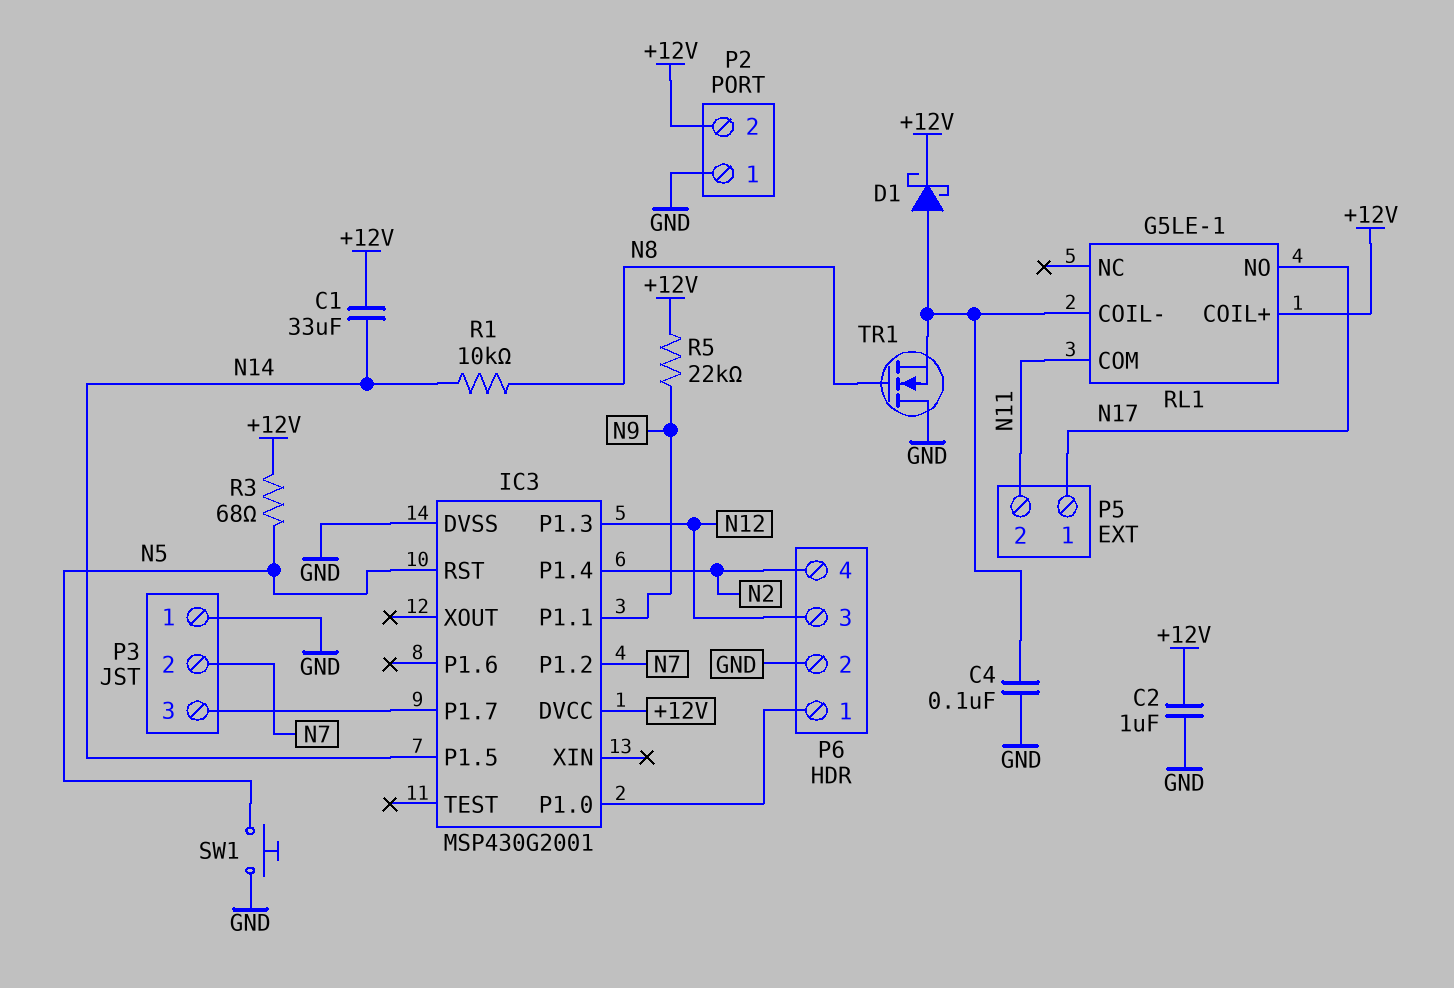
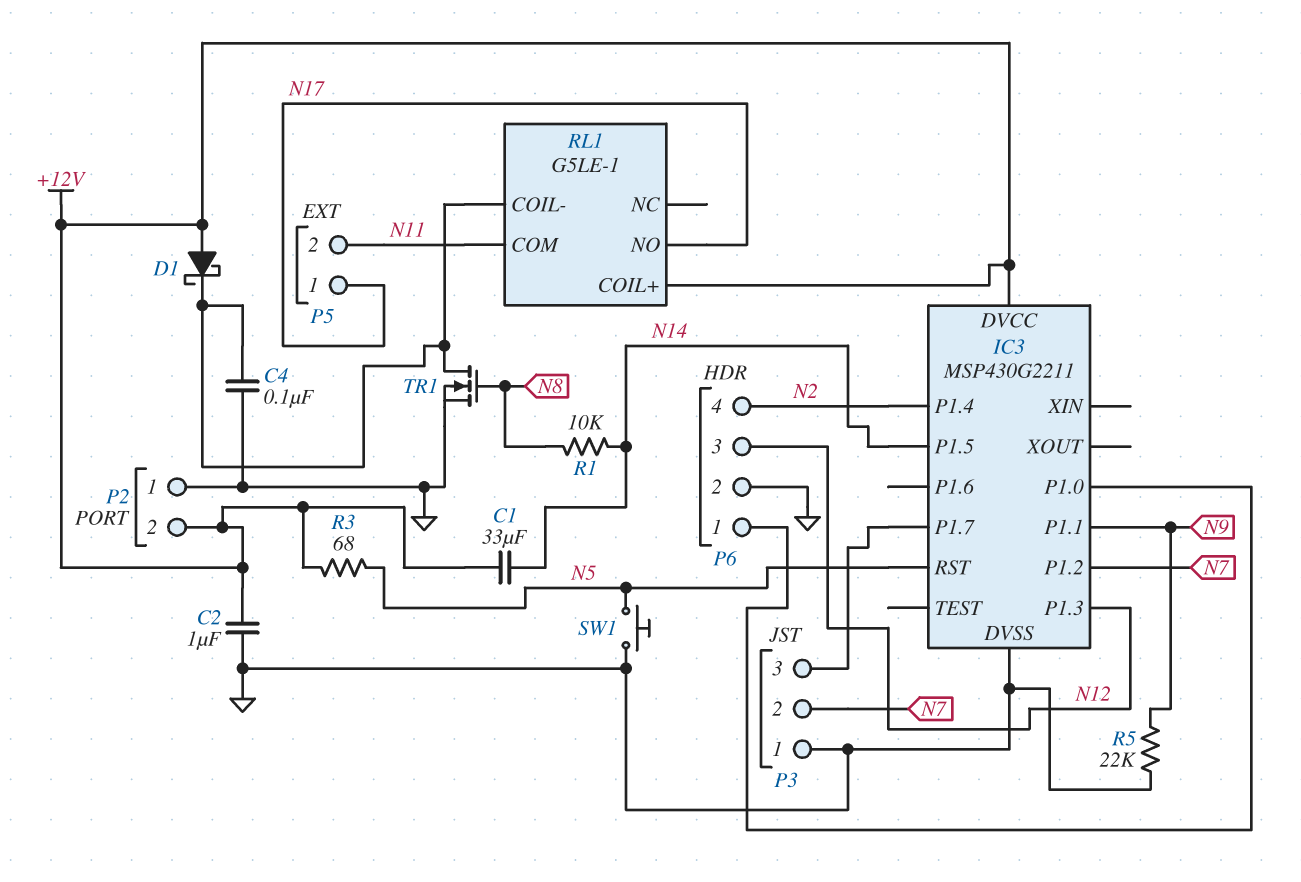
D1: schottky (A RL1/COIL-, K +12V) -> schottky (A +12V, K RL1/COIL-)
IC3: MSP430G2001 -> MSP430G2211
R5: 22k (+12V, N9) -> 22k (GND, N9)
TR1: NMOS (G N8, D GND, S RL1/COIL-) -> NMOS (G N8, D RL1/COIL-, S GND)

